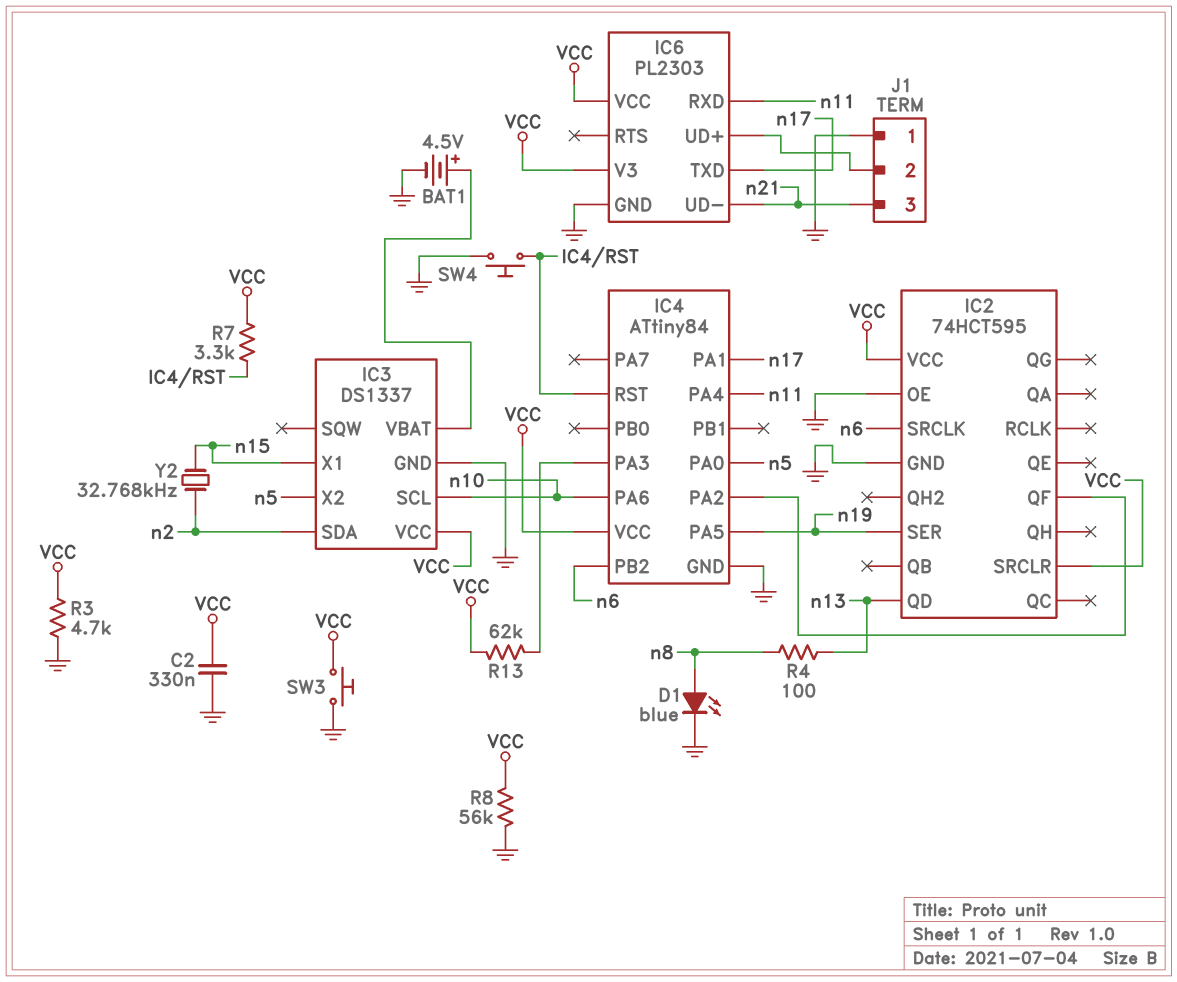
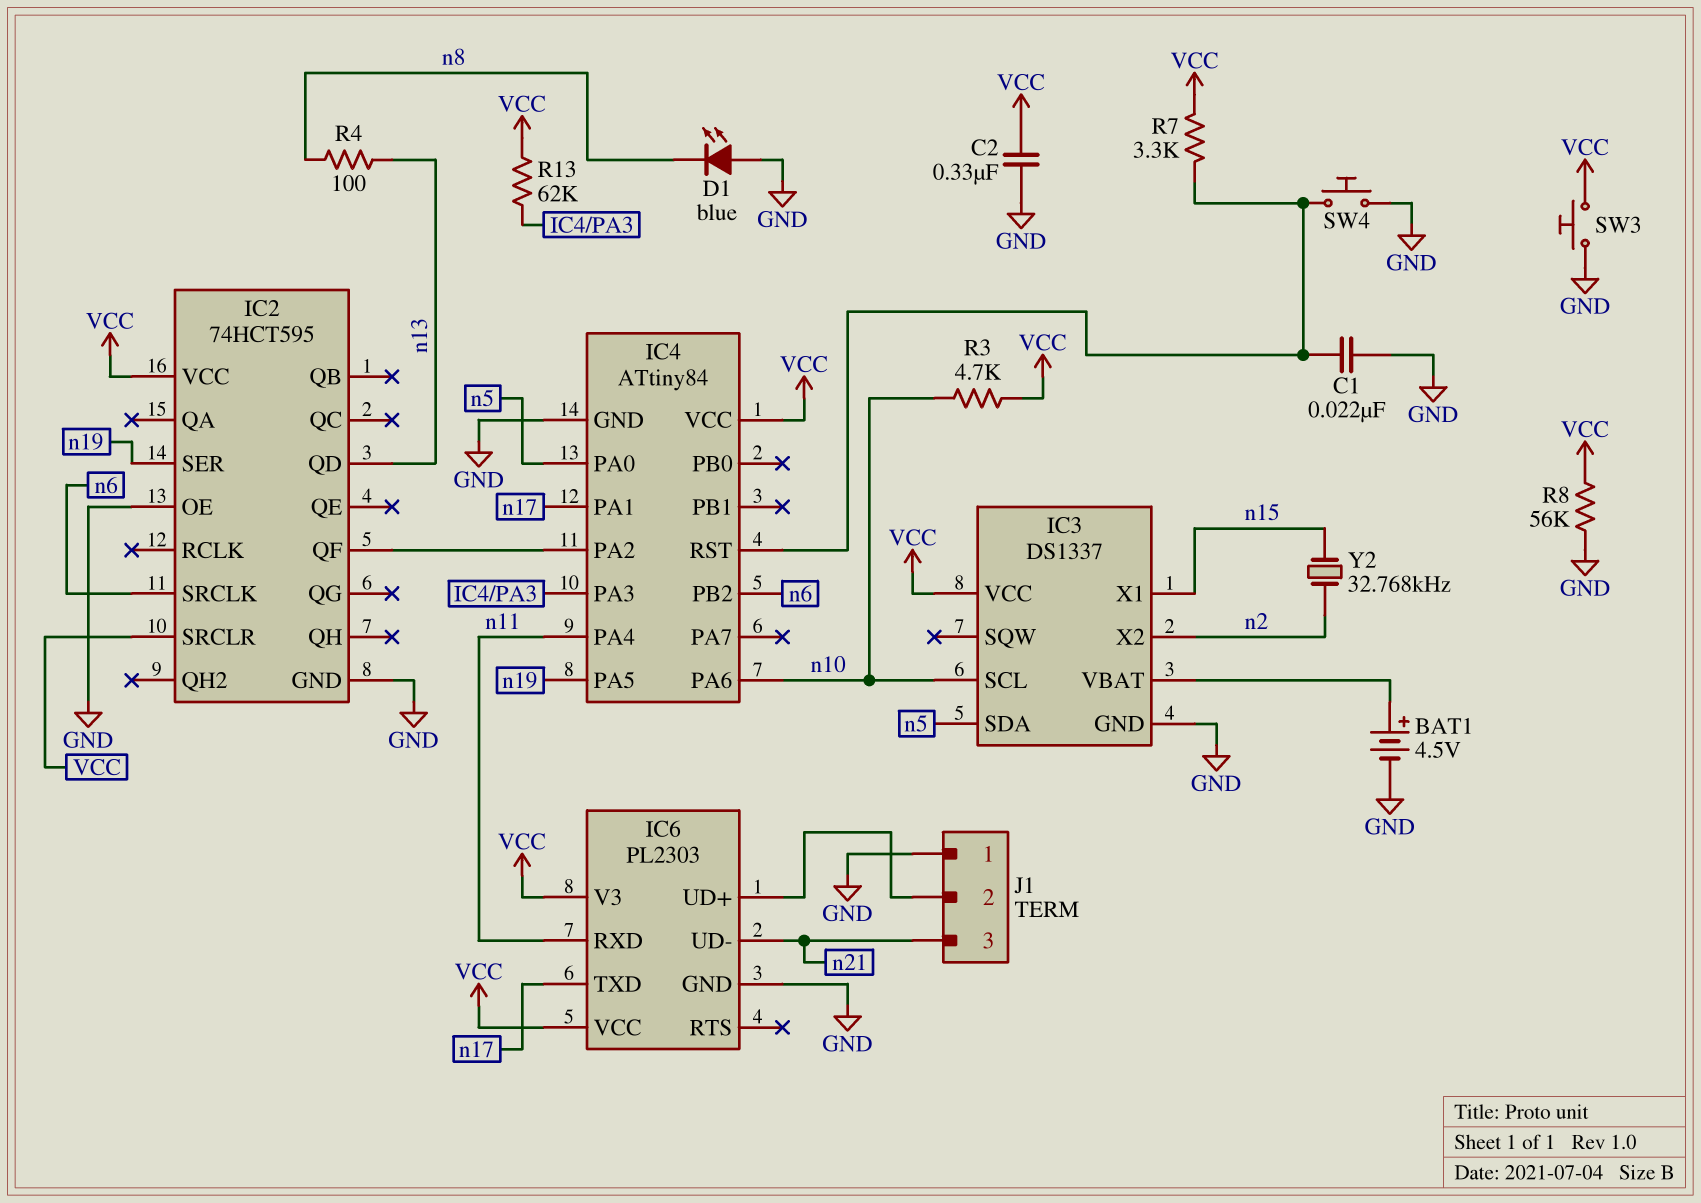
C1: none -> 22nF (GND, IC4/RST)
D1: LED blue (A n8, K GND) -> LED blue (A GND, K n8)
IC3 pin SDA: n2 -> n5
IC3 pin X2: n5 -> n2
R3: 4.7k (GND, VCC) -> 4.7k (VCC, n10)

